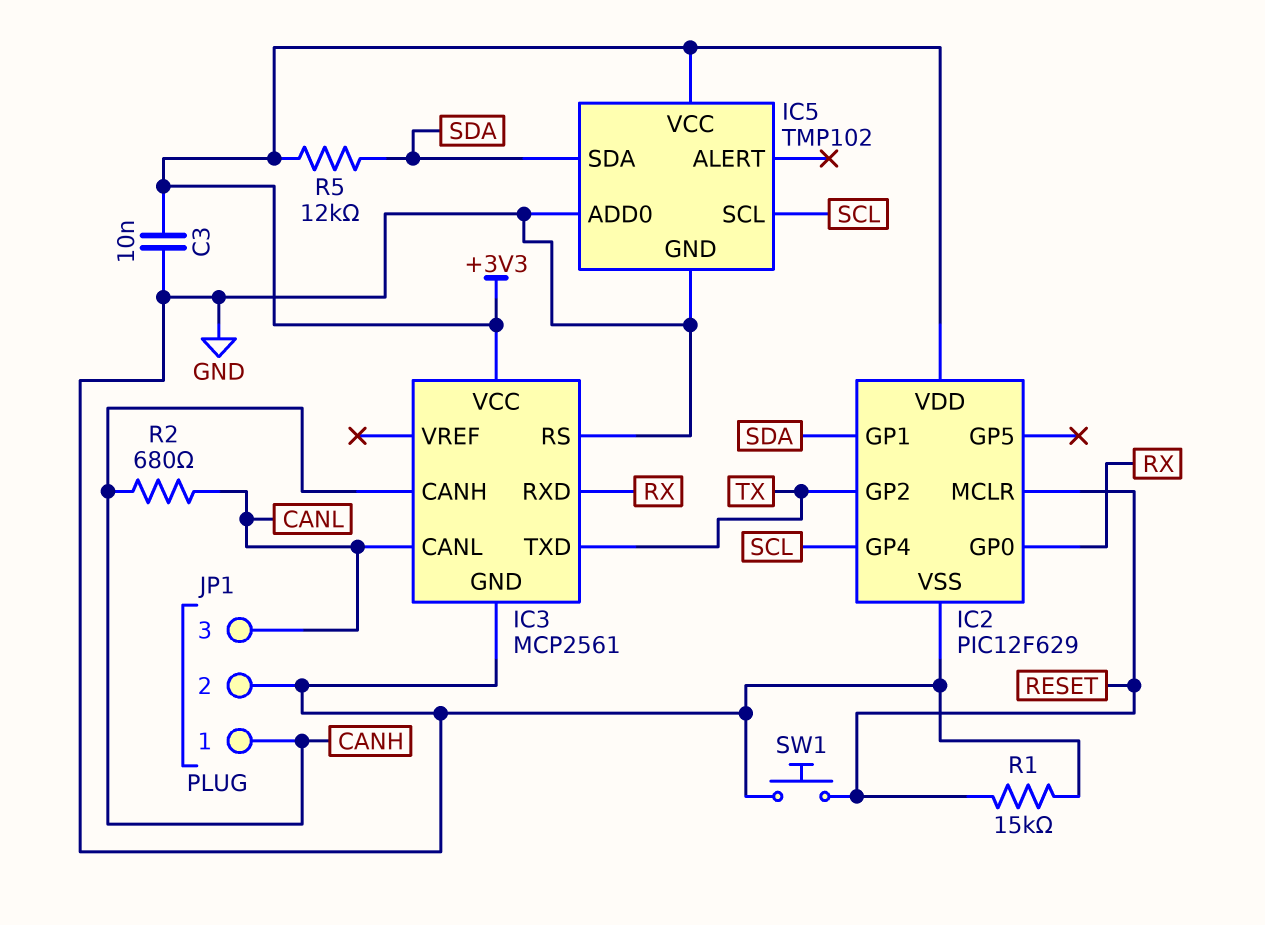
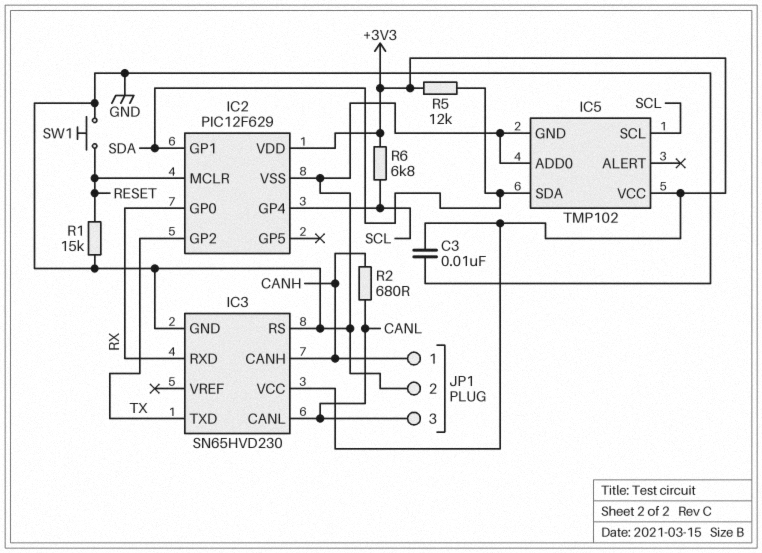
IC3: MCP2561 -> SN65HVD230
R6: none -> 6.8k (+3V3, SCL)

